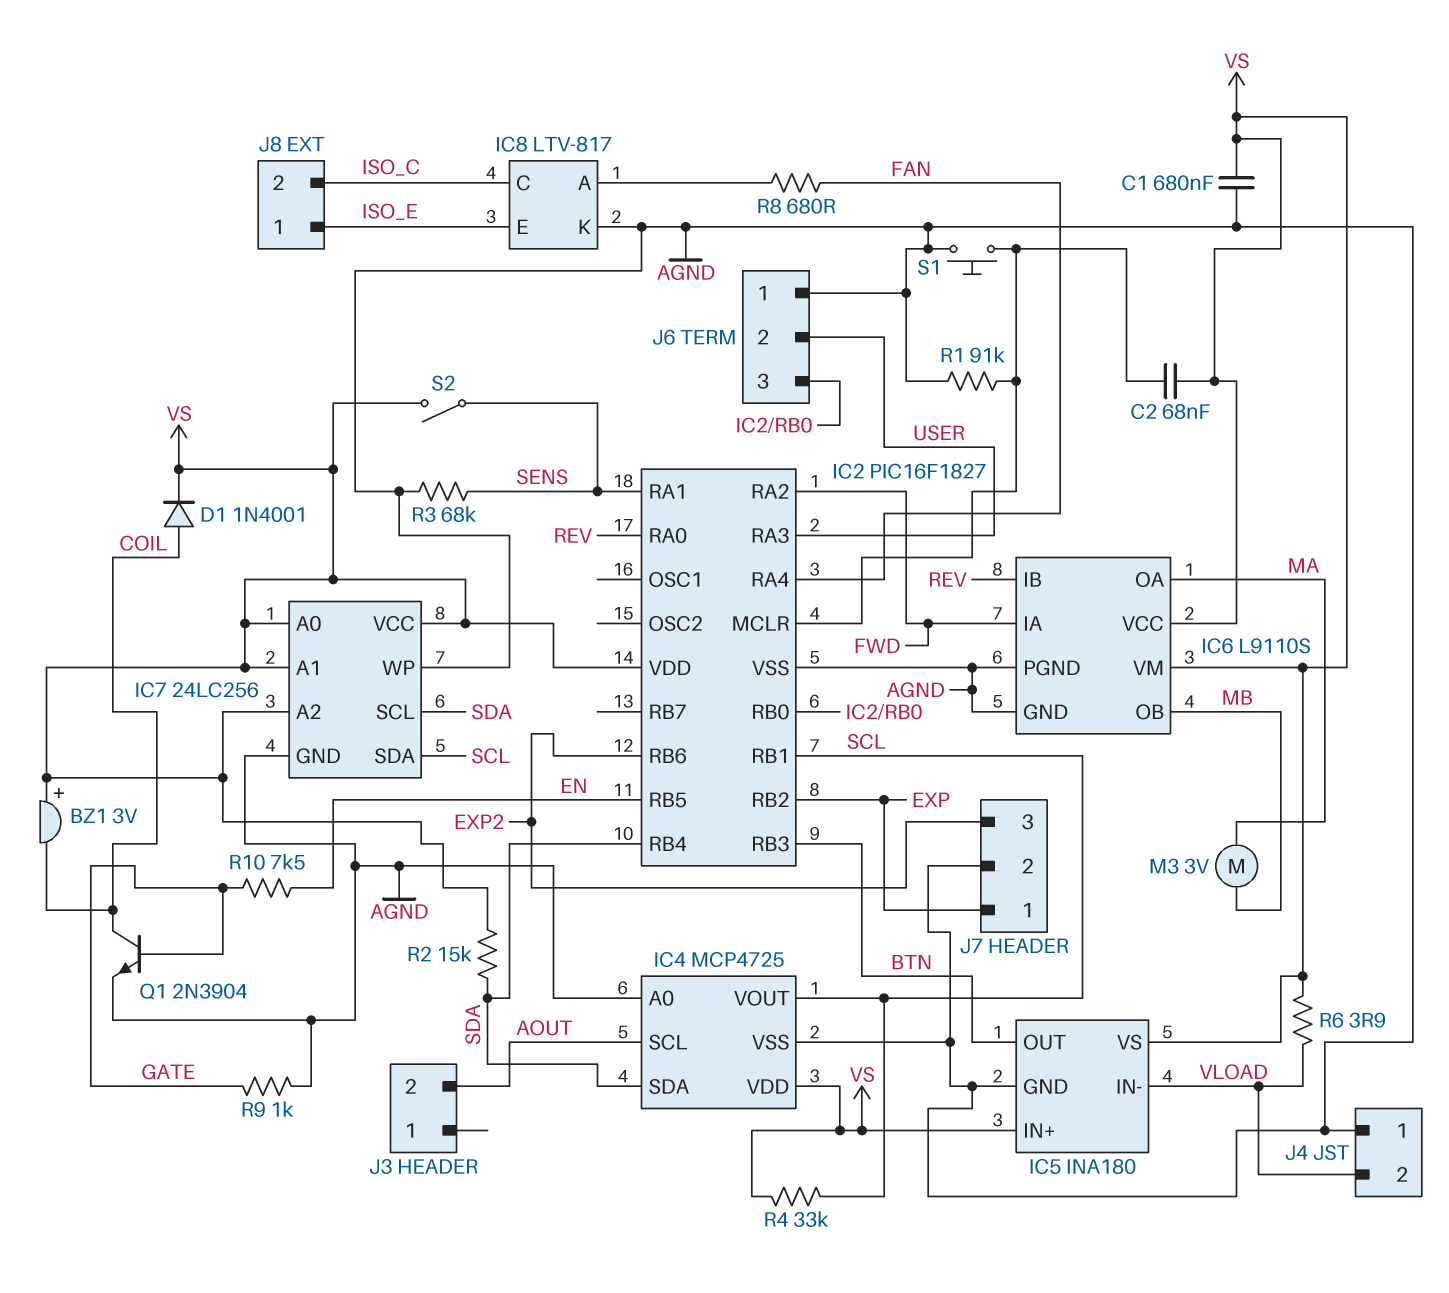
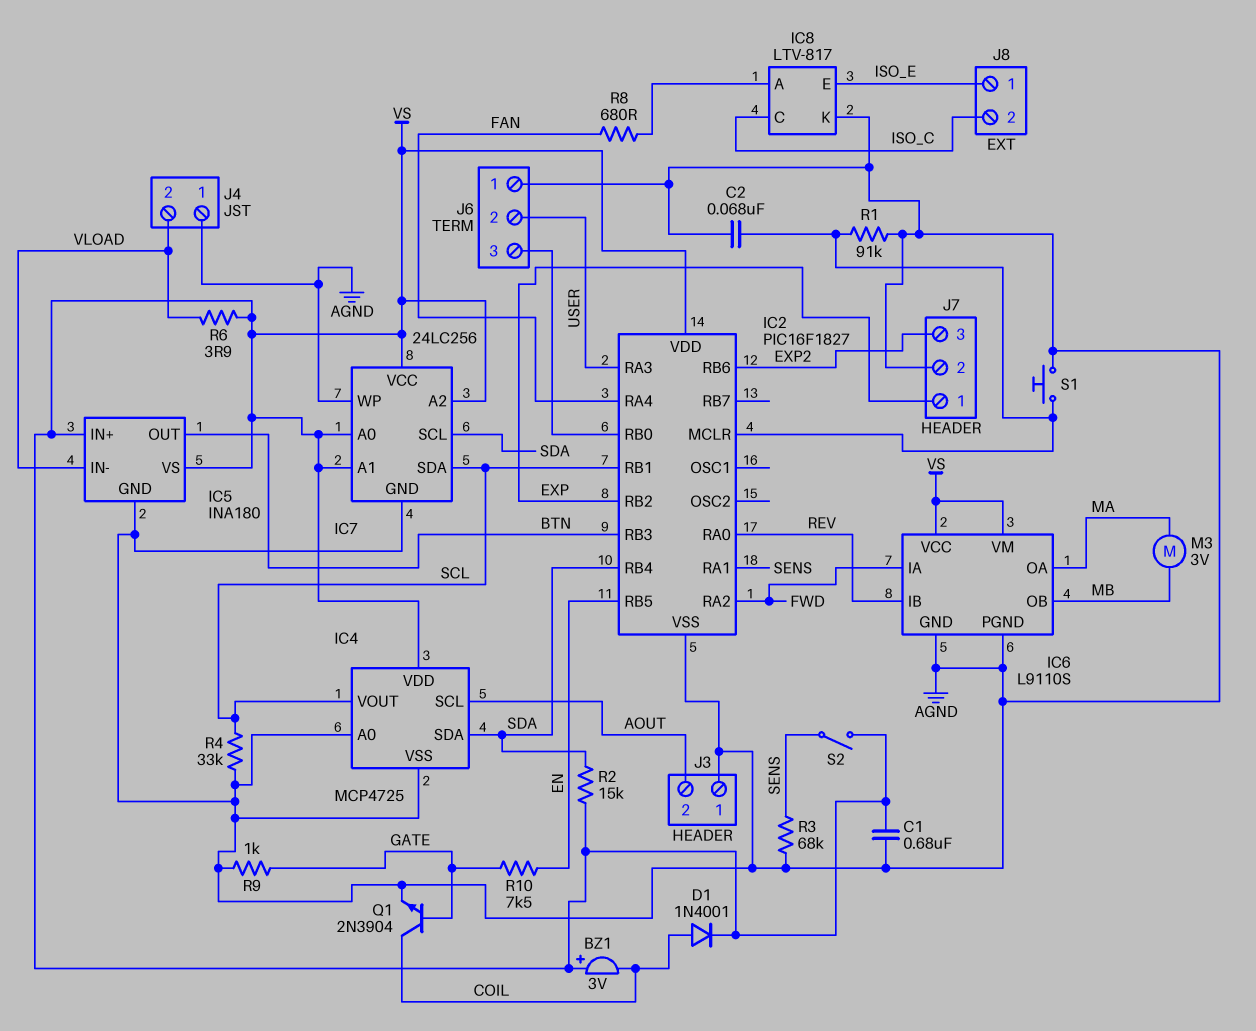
C2: 68nF (IC2/MCLR, VS) -> 68nF (AGND, IC2/MCLR)
J3 pin 1: none -> AGND
R4: 33k (SCL, VS) -> 33k (AGND, SCL)

